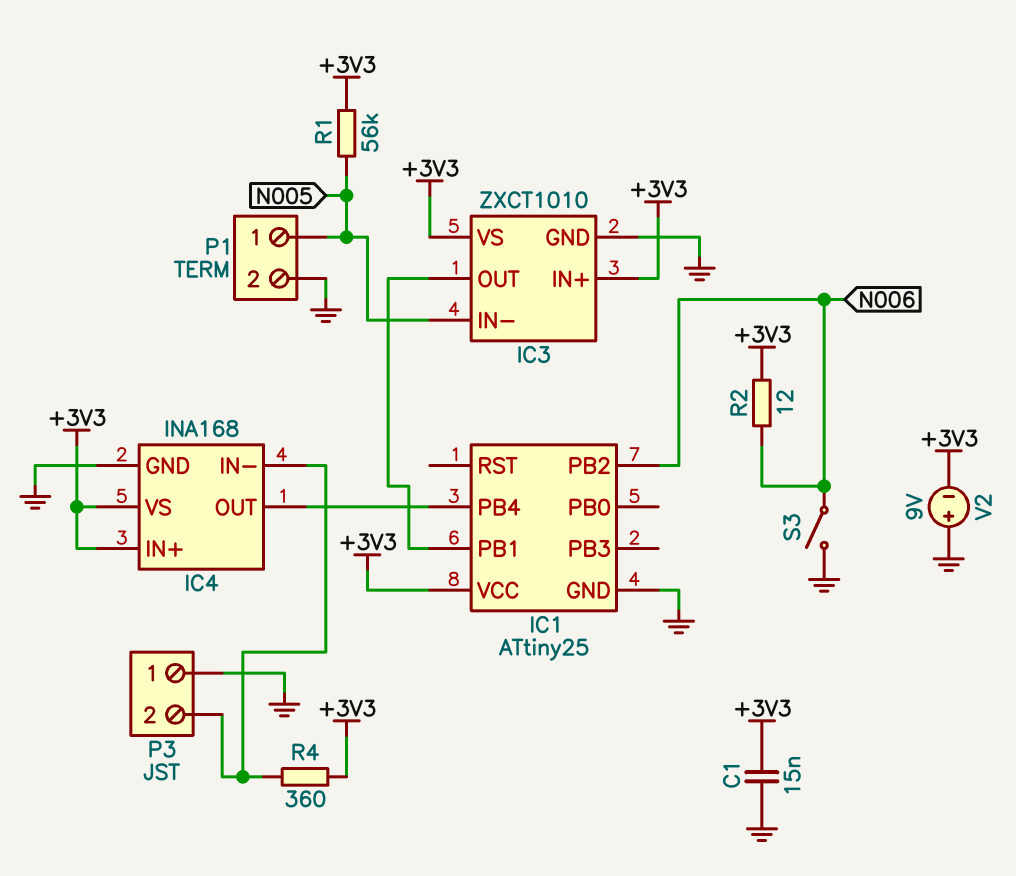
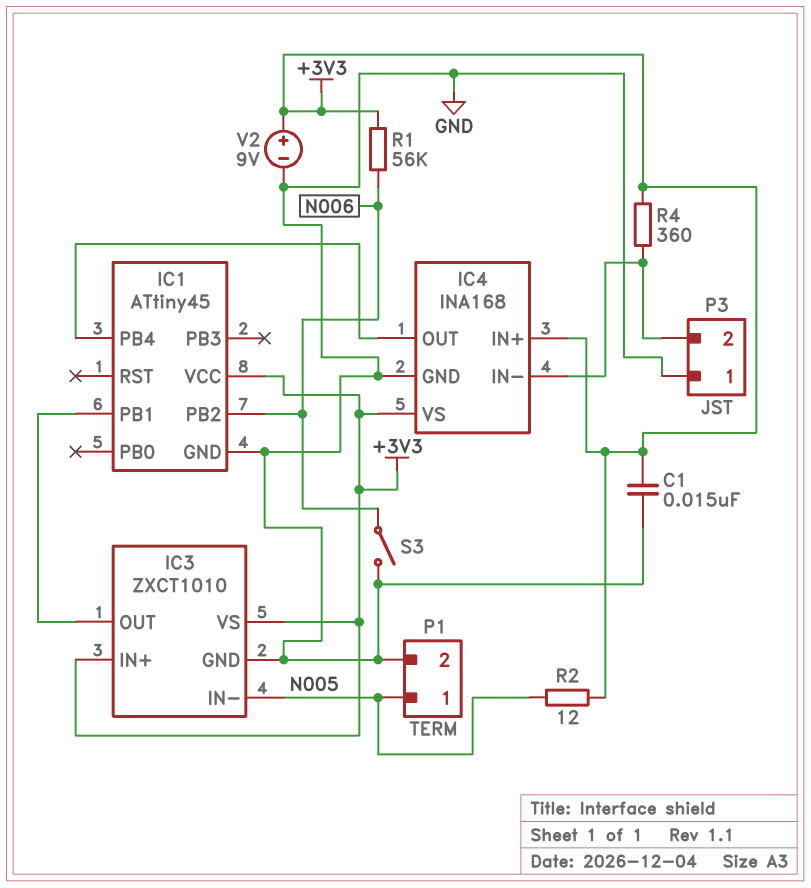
IC1: ATtiny25 -> ATtiny45
R1: 56k (+3V3, N005) -> 56k (+3V3, N006)
R2: 12 (+3V3, N006) -> 12 (+3V3, N005)
V2: 9V (plus GND, minus +3V3) -> 9V (plus +3V3, minus GND)

